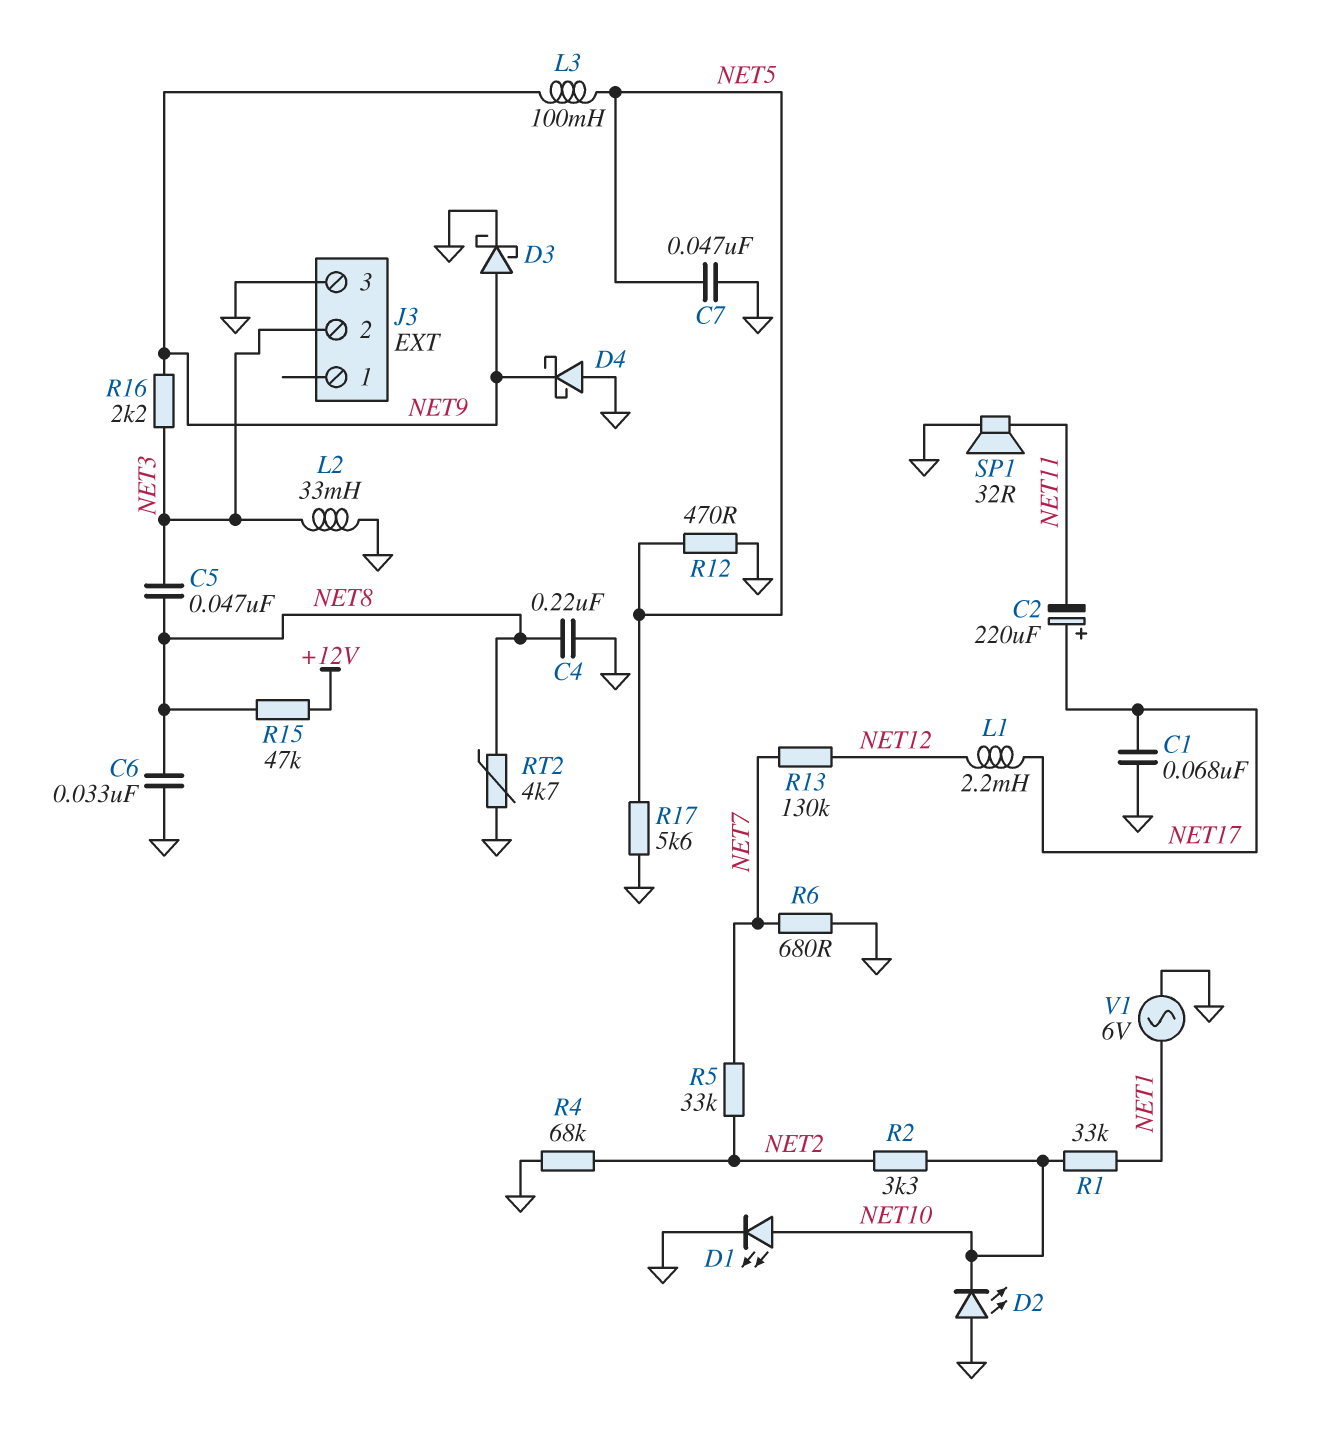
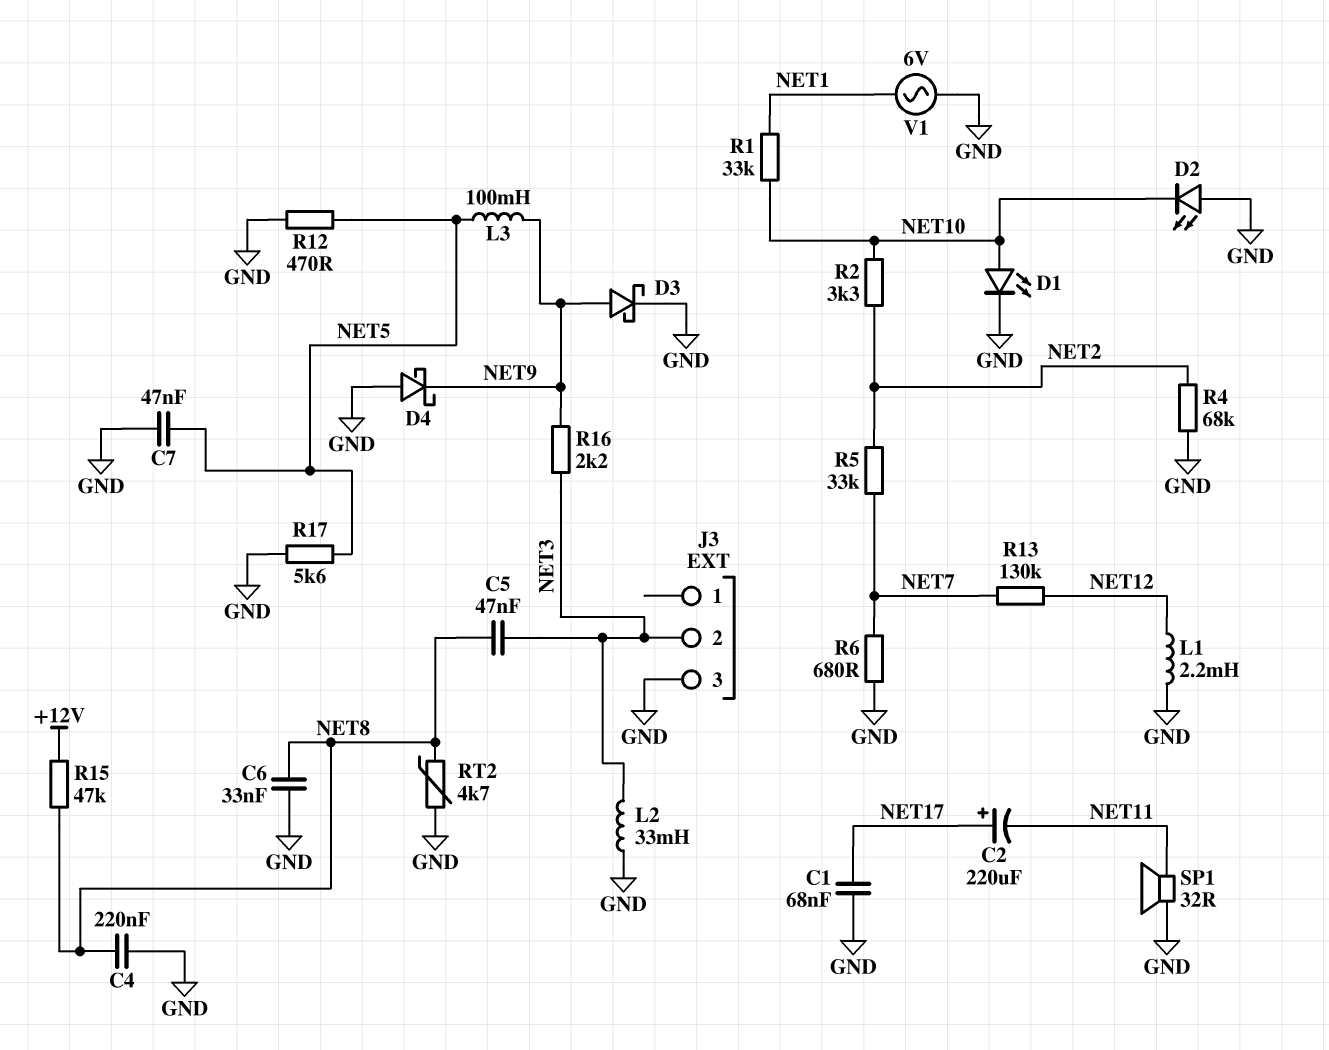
L1: 2.2mH (NET12, NET17) -> 2.2mH (GND, NET12)

